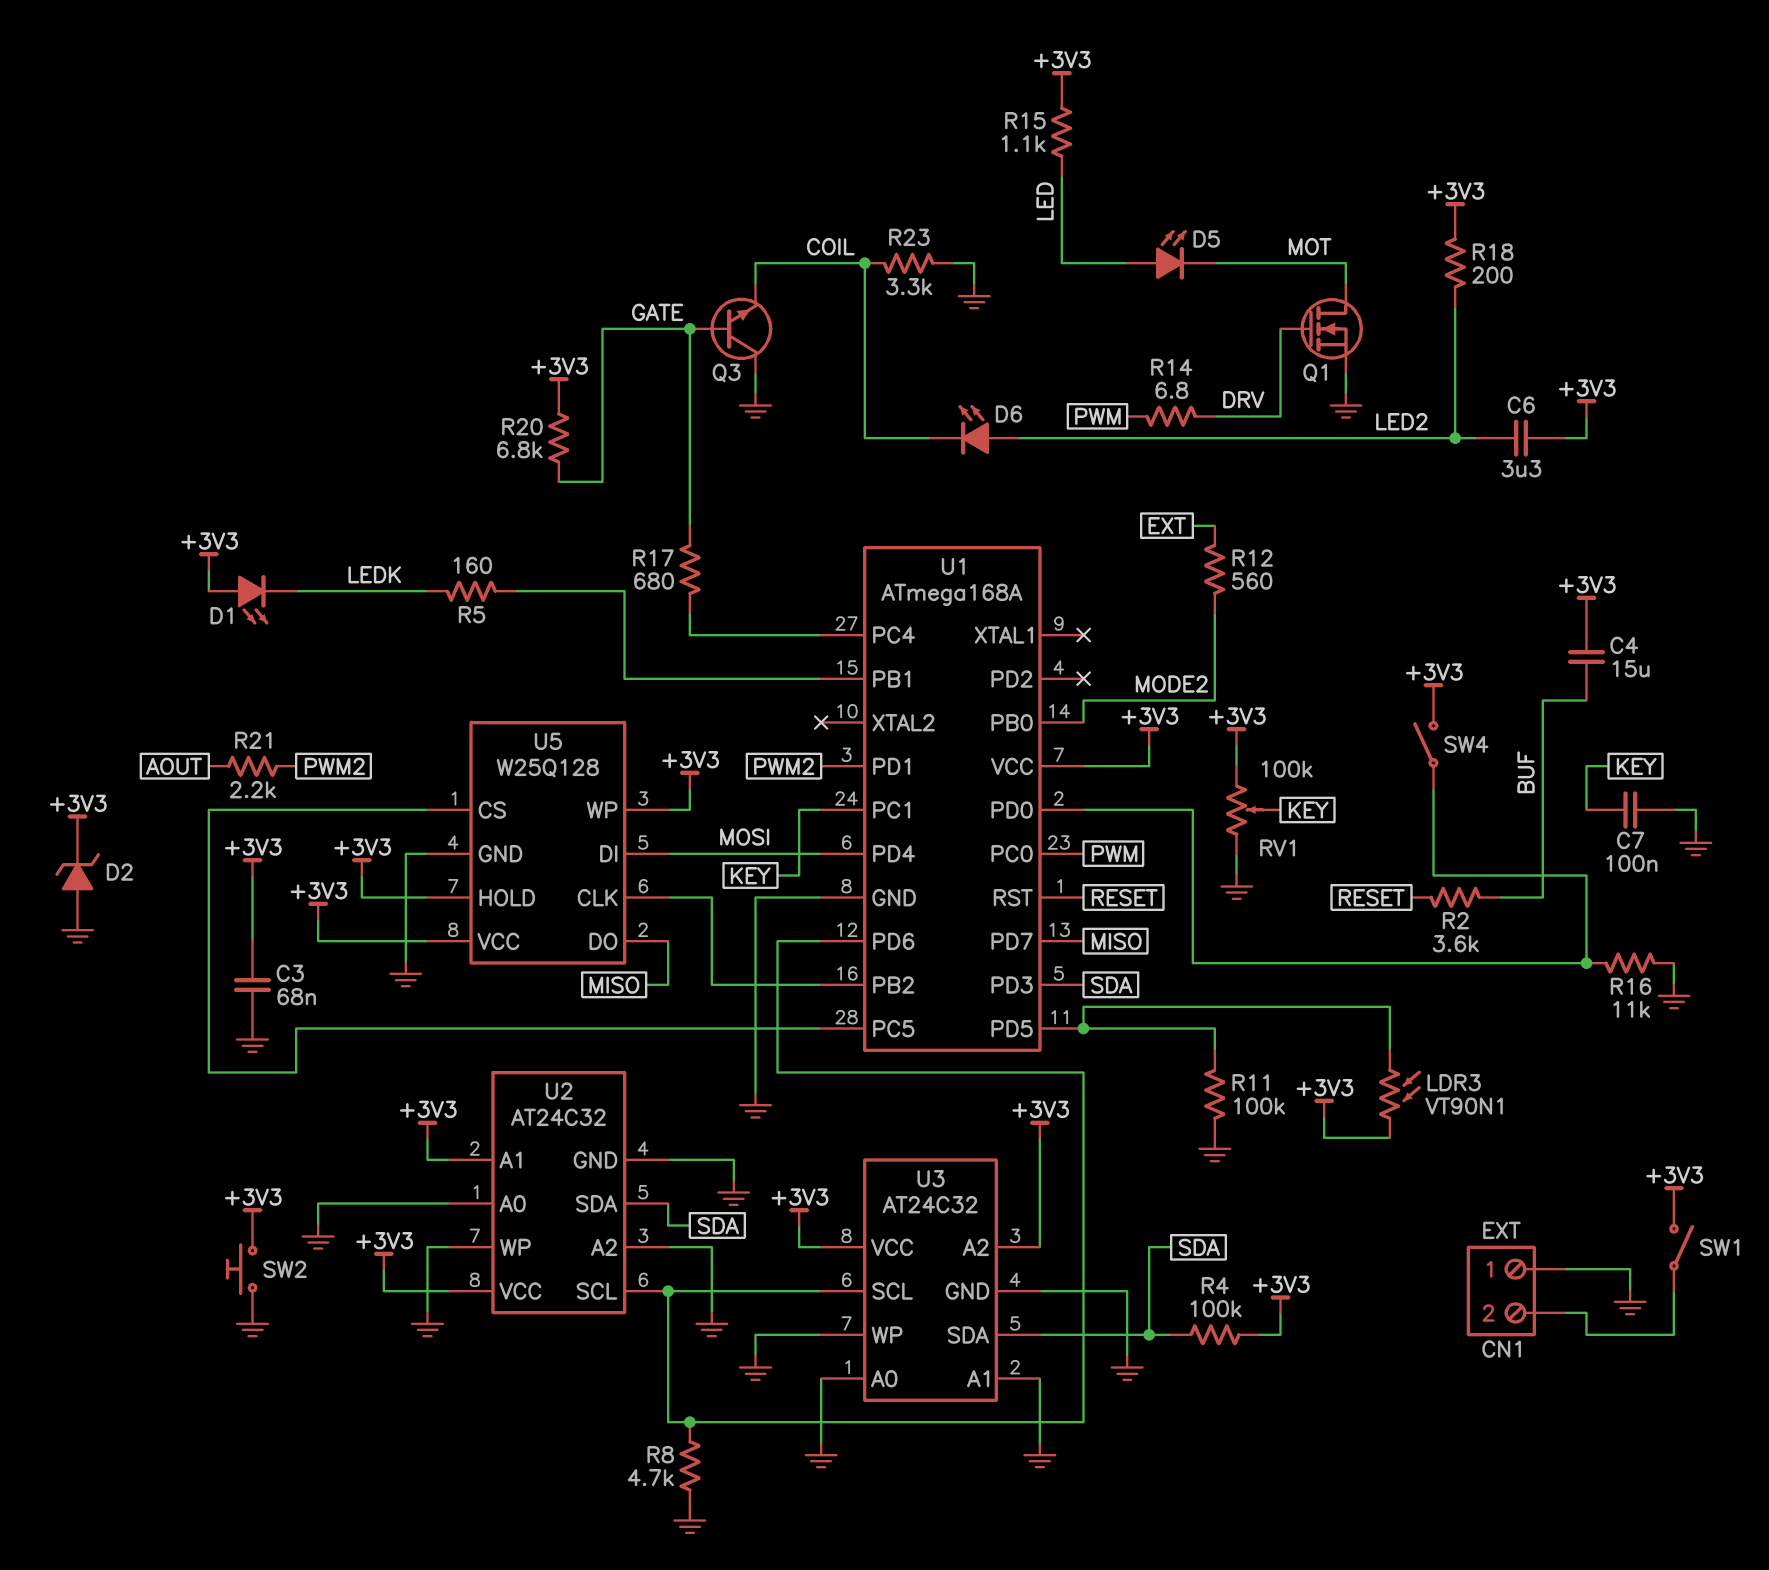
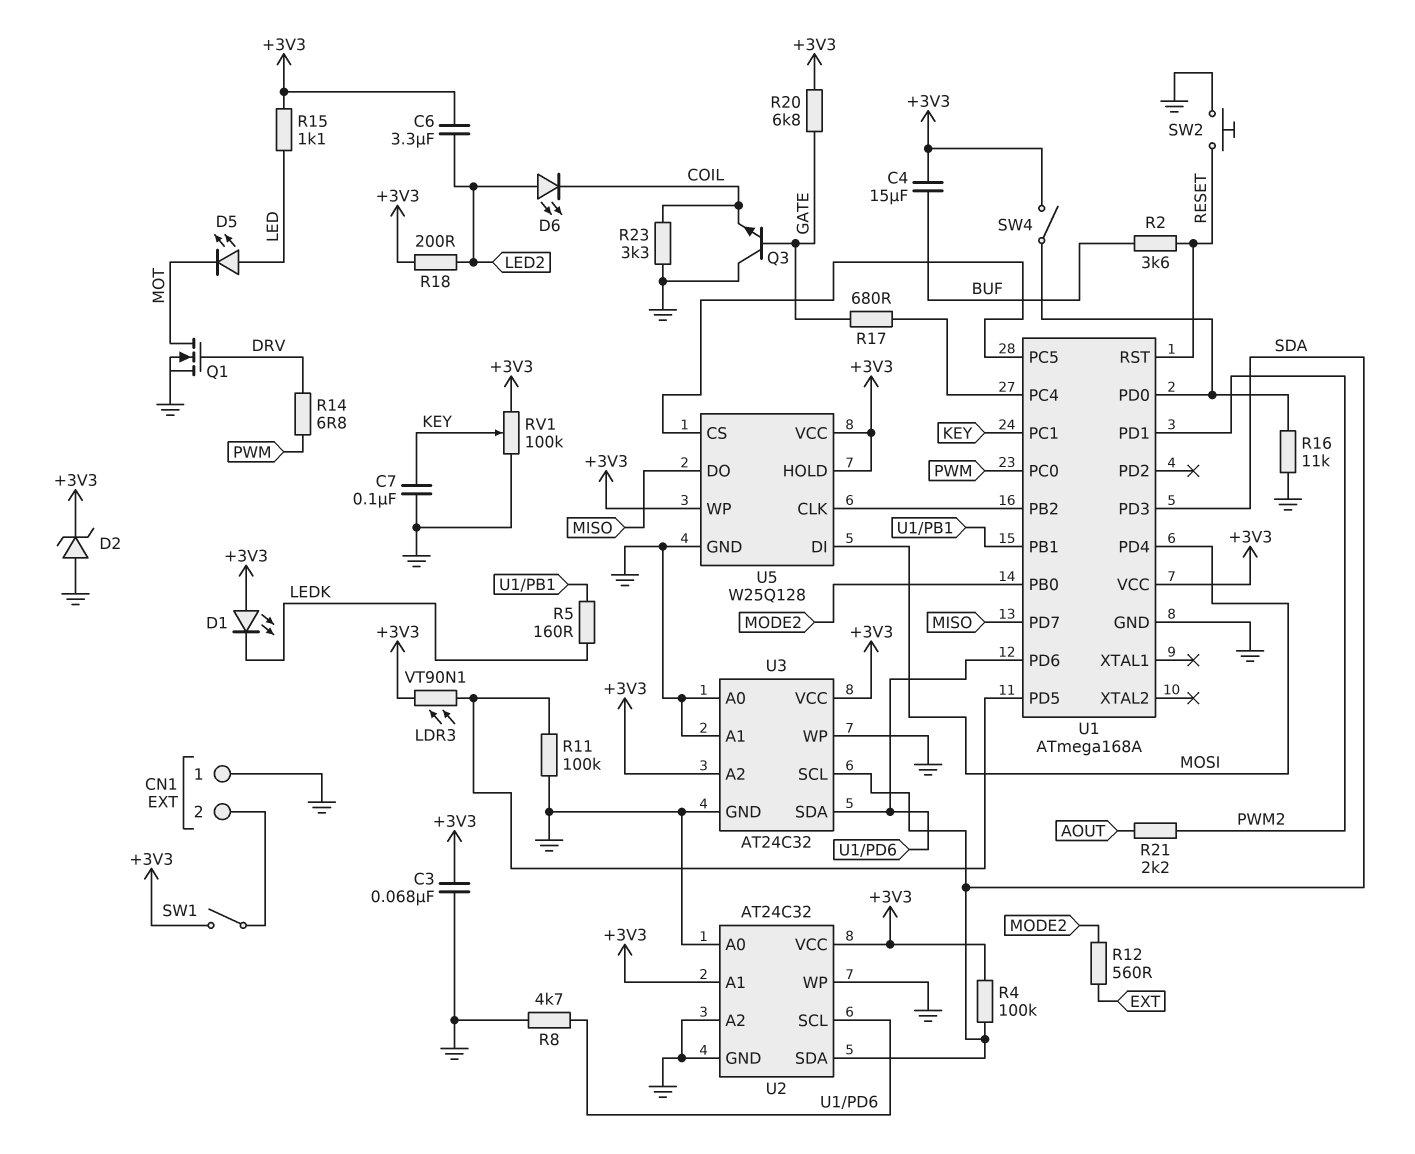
SW2: button (+3V3, GND) -> button (GND, RESET)
U3 pin SCL: U1/PD6 -> SDA
U3 pin SDA: SDA -> U1/PD6

